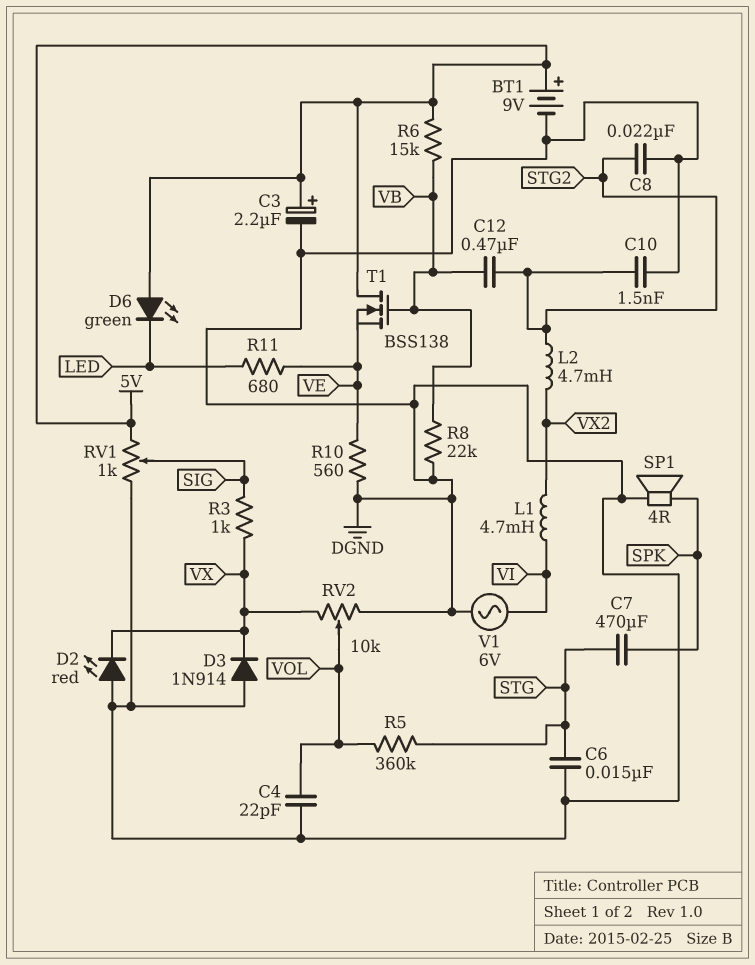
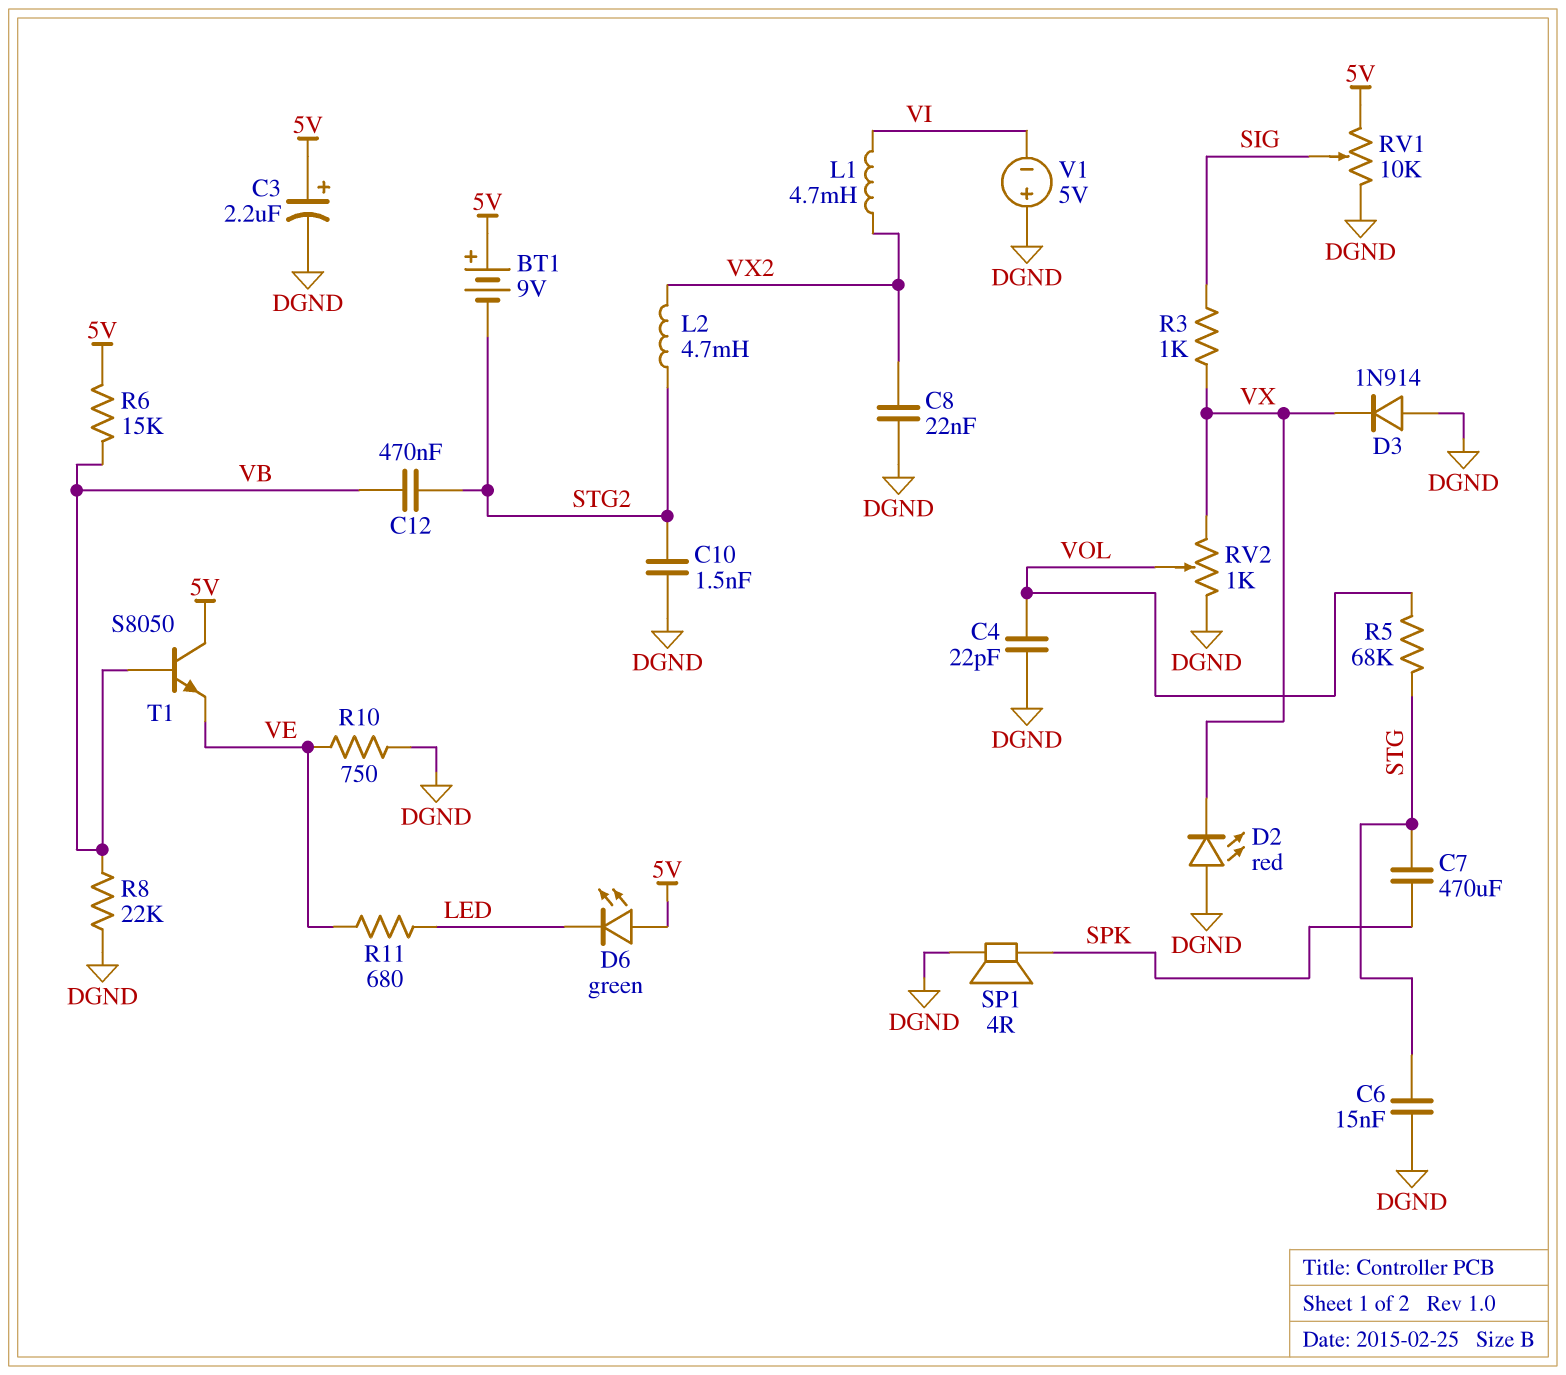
BT1: 9V (plus 5V, minus DGND) -> 9V (plus 5V, minus STG2)
C8: 22nF (DGND, STG2) -> 22nF (DGND, VX2)
R5: 360k (STG, VOL) -> 68k (STG, VOL)
R10: 560 (DGND, VE) -> 750 (DGND, VE)
RV1: 1k (5V, DGND, wiper SIG) -> 10k (5V, DGND, wiper SIG)
RV2: 10k (DGND, VX, wiper VOL) -> 1k (DGND, VX, wiper VOL)
T1: NMOS BSS138 (G VB, D 5V, S VE) -> NPN S8050 (B VB, C 5V, E VE)
V1: AC 6V (DGND, VI) -> 5V (plus DGND, minus VI)

